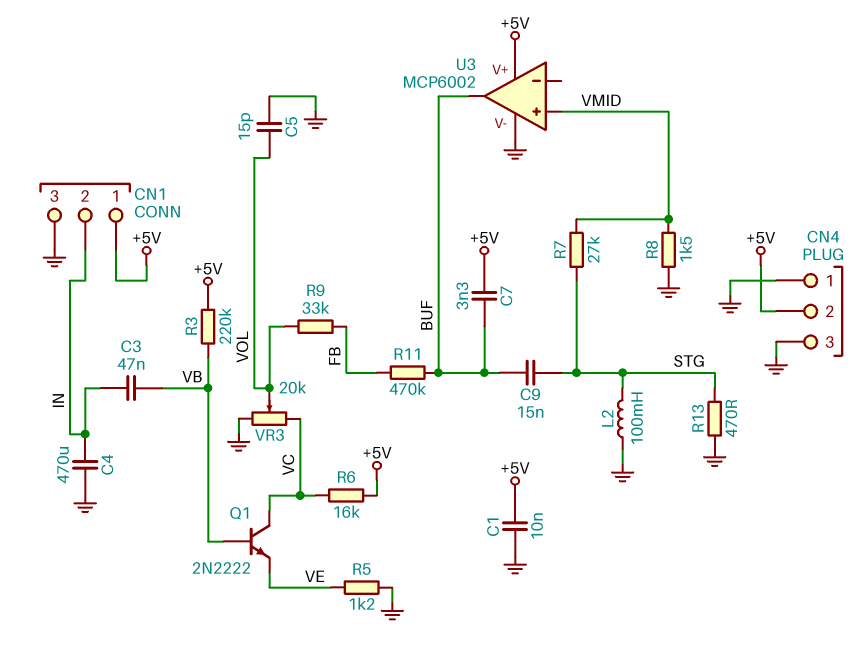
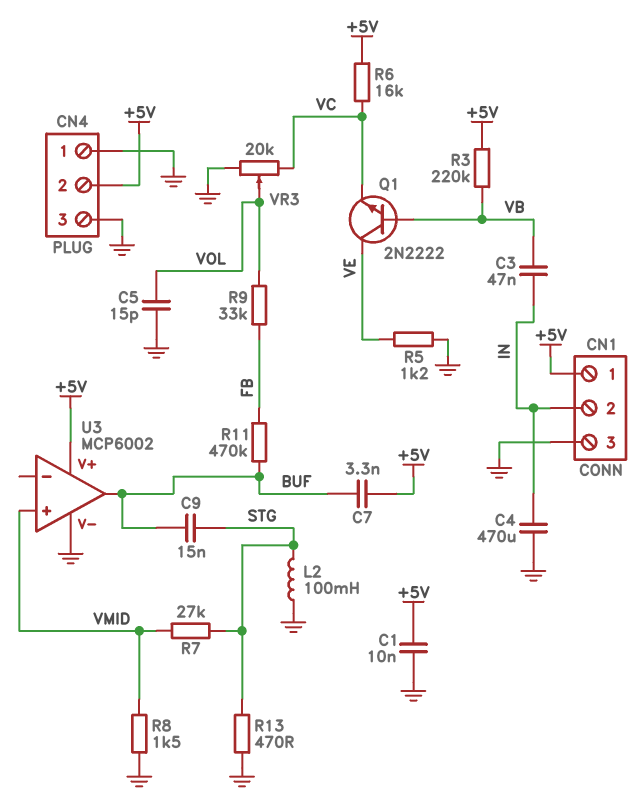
Q1: NPN 2N2222 (B VB, C VC, E VE) -> NPN 2N2222 (B VB, C VE, E VC)

